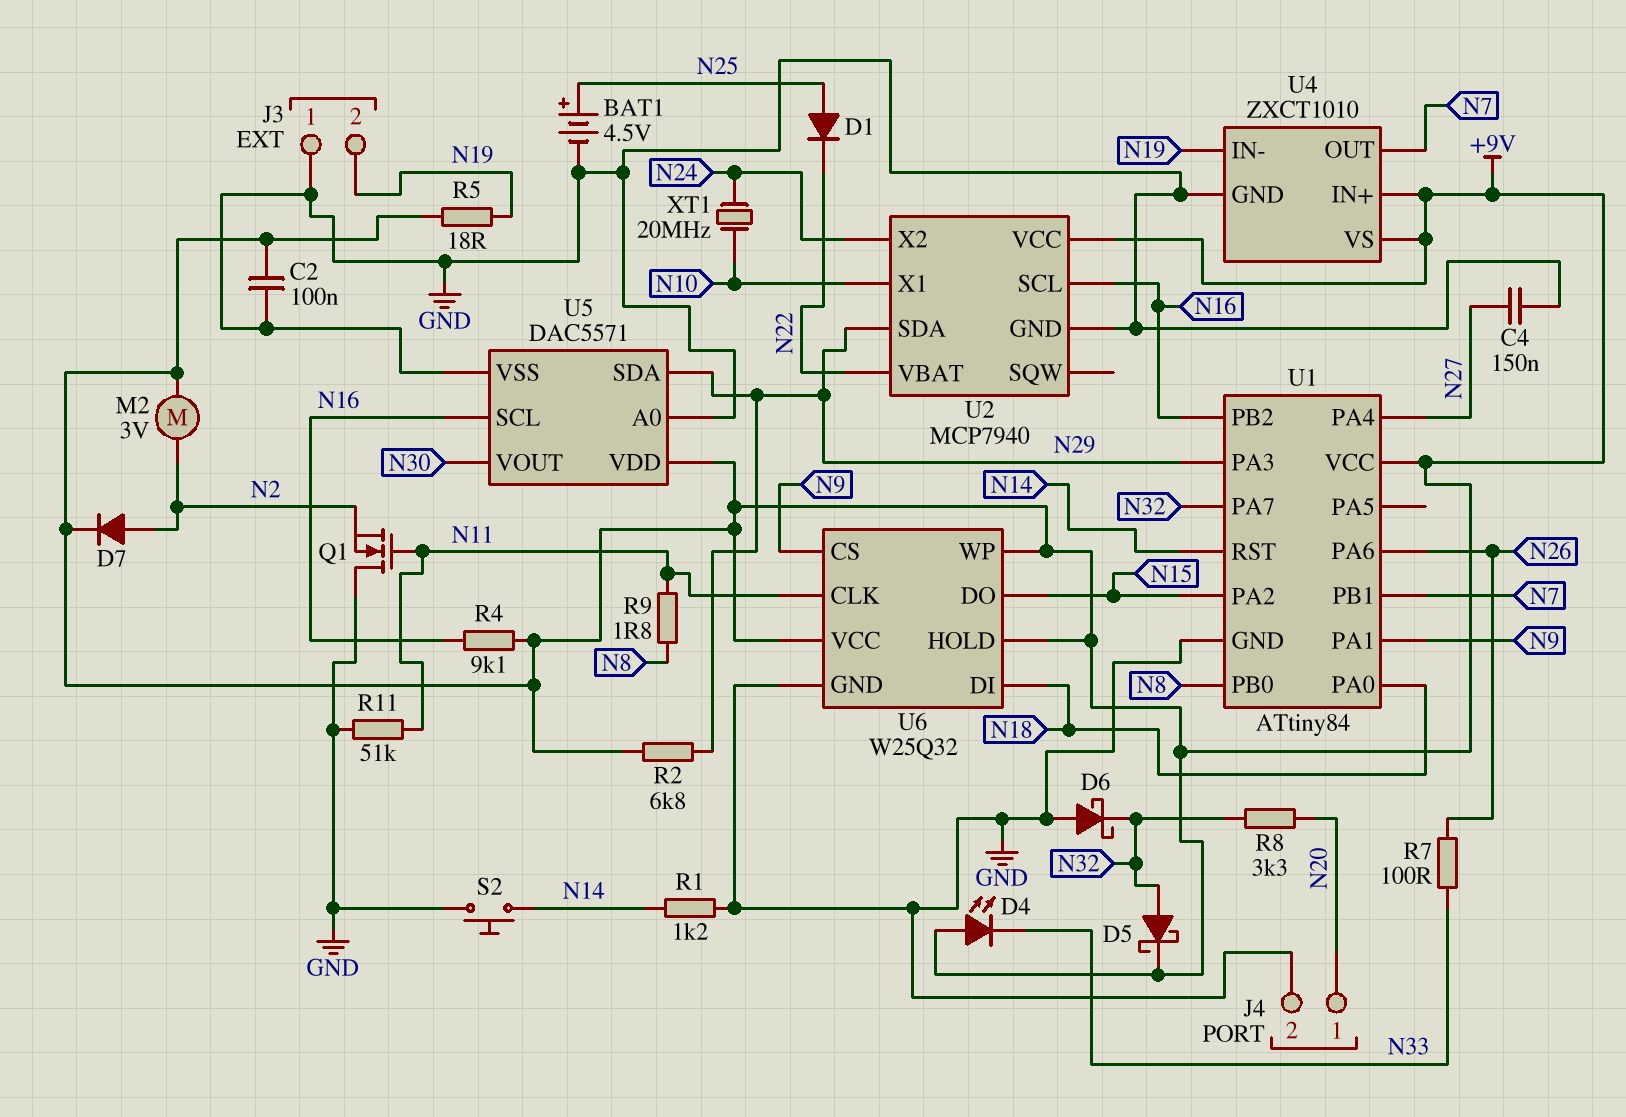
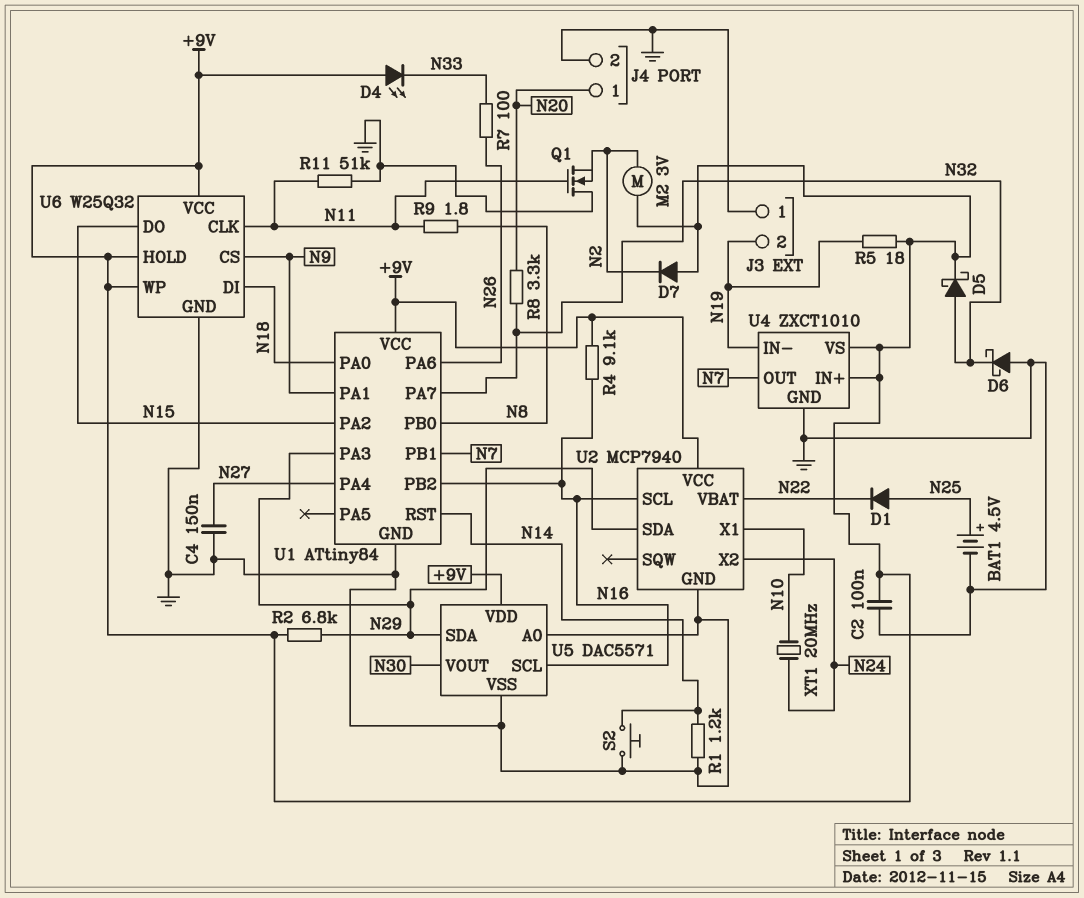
D7: diode (A N2, K +9V) -> diode (A +9V, K N2)

